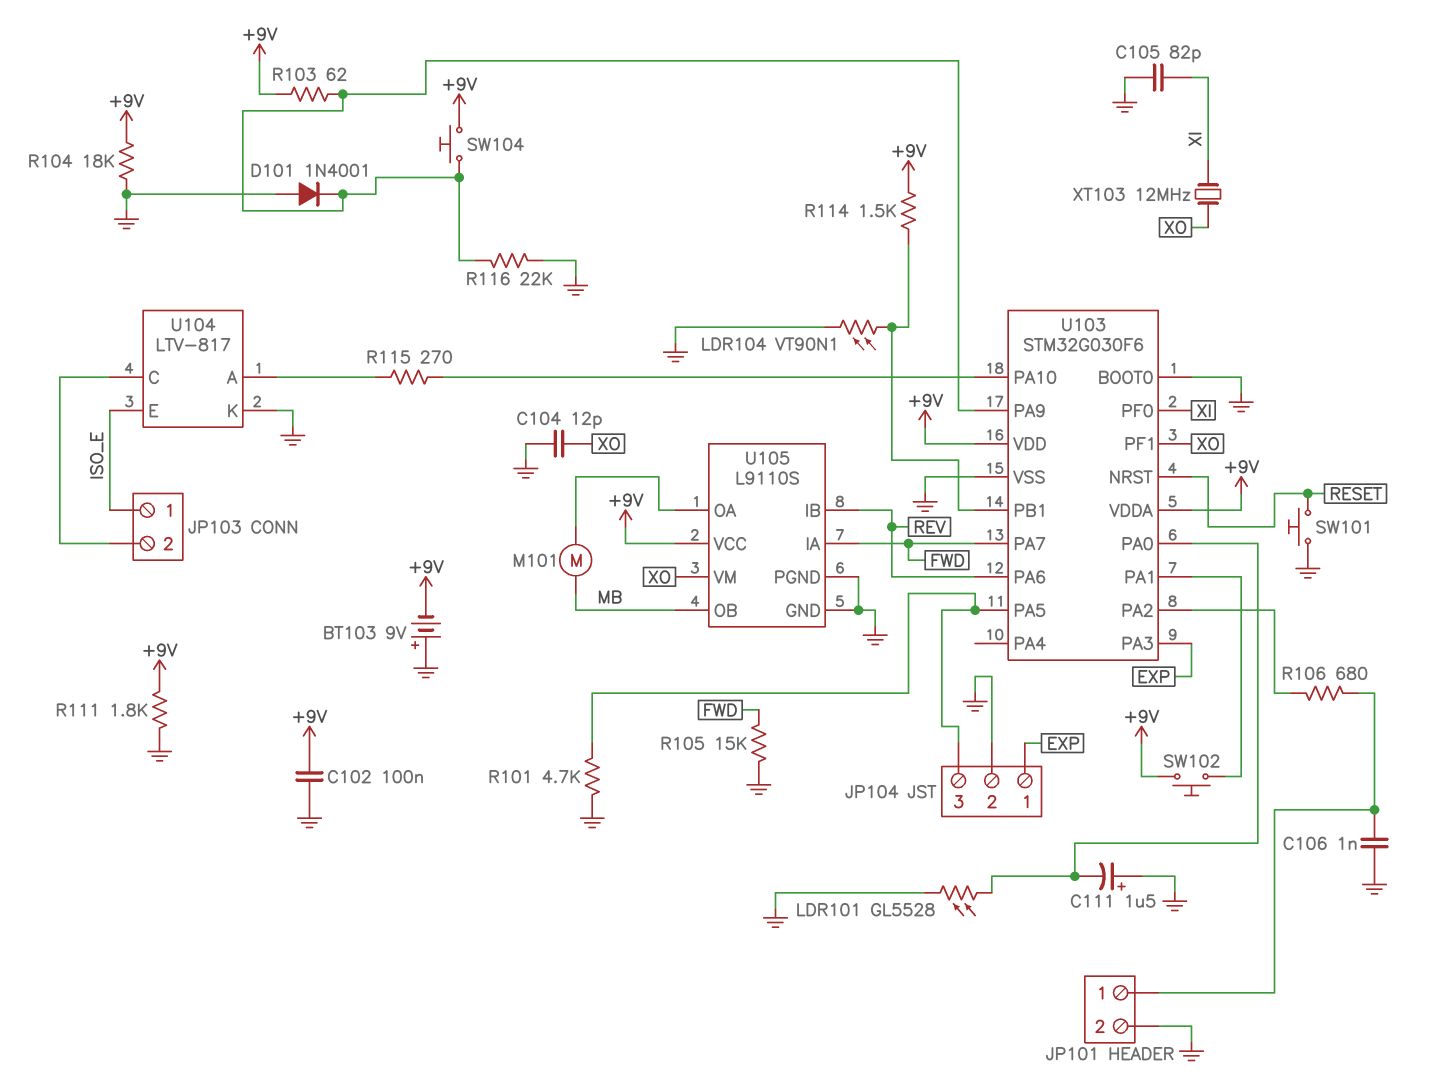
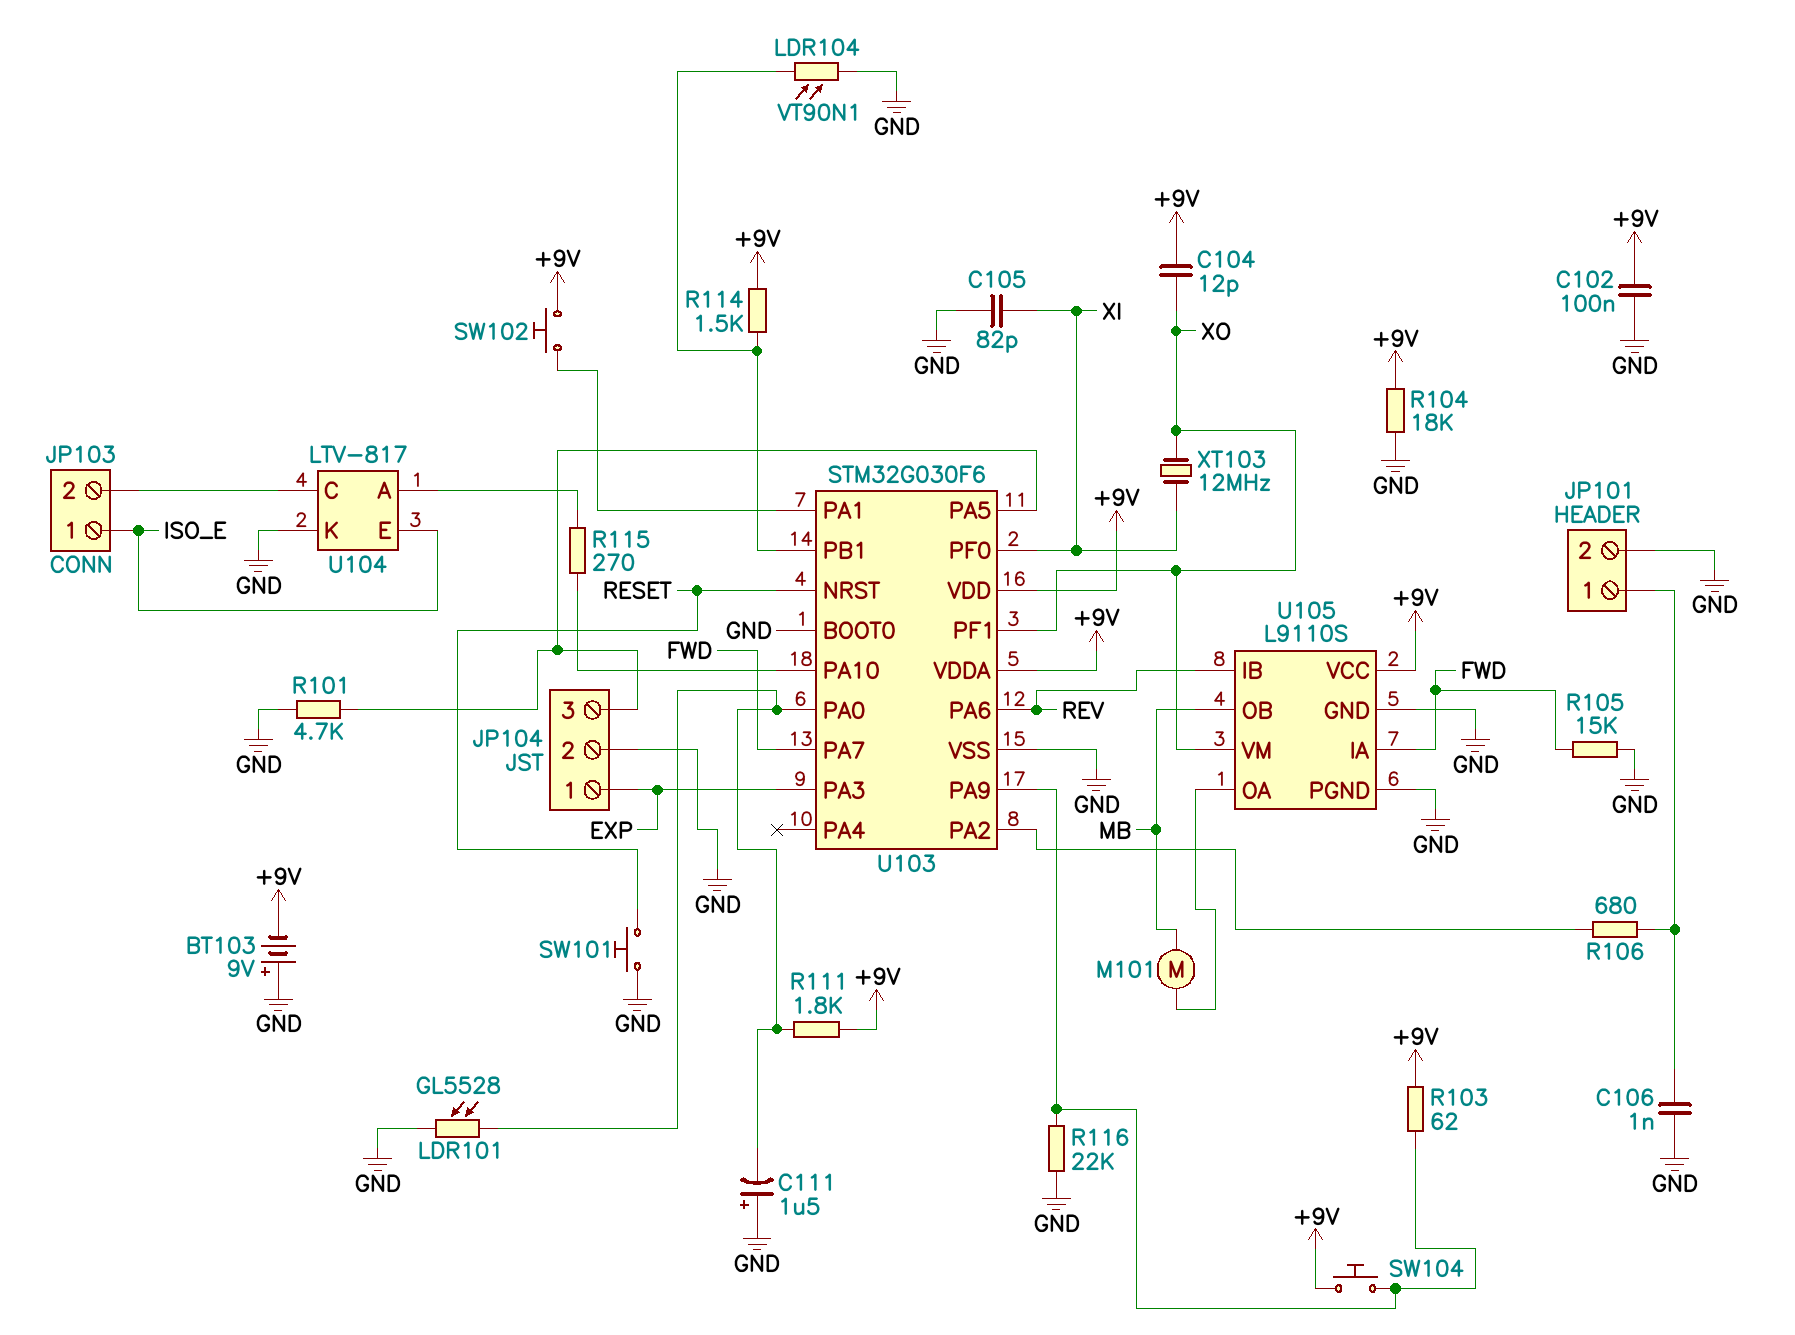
C104: 12pF (GND, XO) -> 12pF (+9V, XO)
D101: diode 1N4001 (A GND, K U103/PA9) -> none
R111: 1.8k (+9V, GND) -> 1.8k (+9V, U103/PA0)

